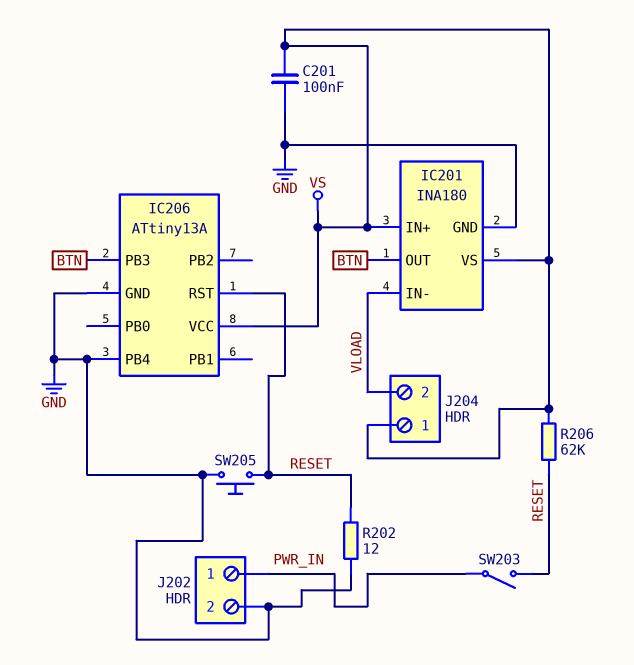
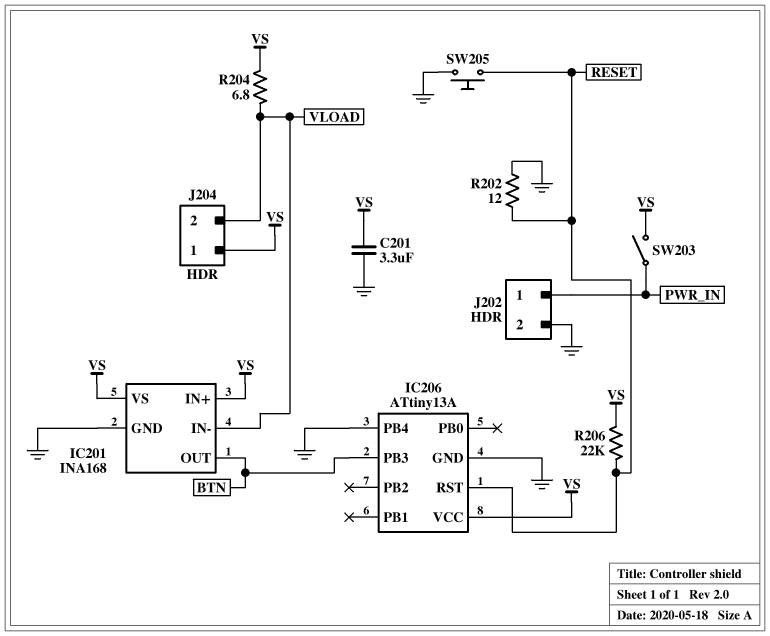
C201: 100nF (GND, VS) -> 3.3uF (GND, VS)
IC201: INA180 -> INA168
R204: none -> 6.8 (VLOAD, VS)
R206: 62k (RESET, VS) -> 22k (RESET, VS)
SW203: switch (PWR_IN, RESET) -> switch (PWR_IN, VS)

